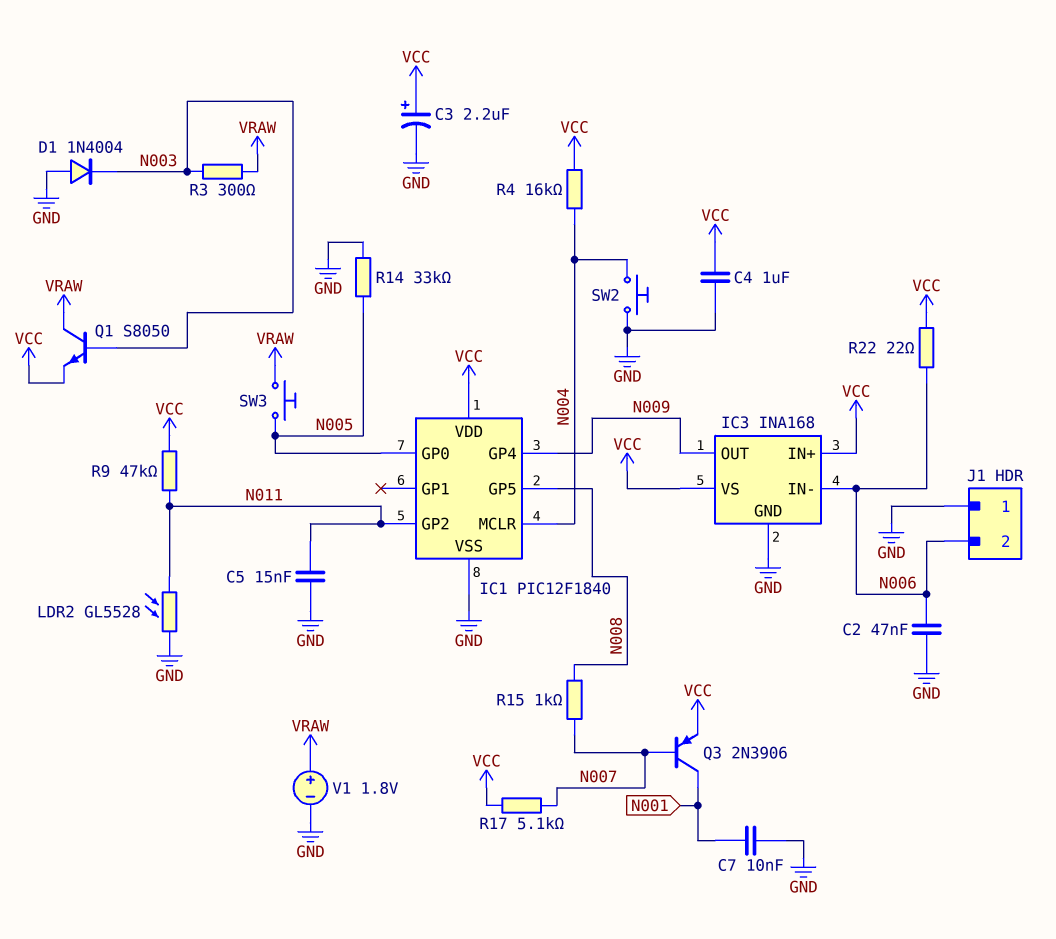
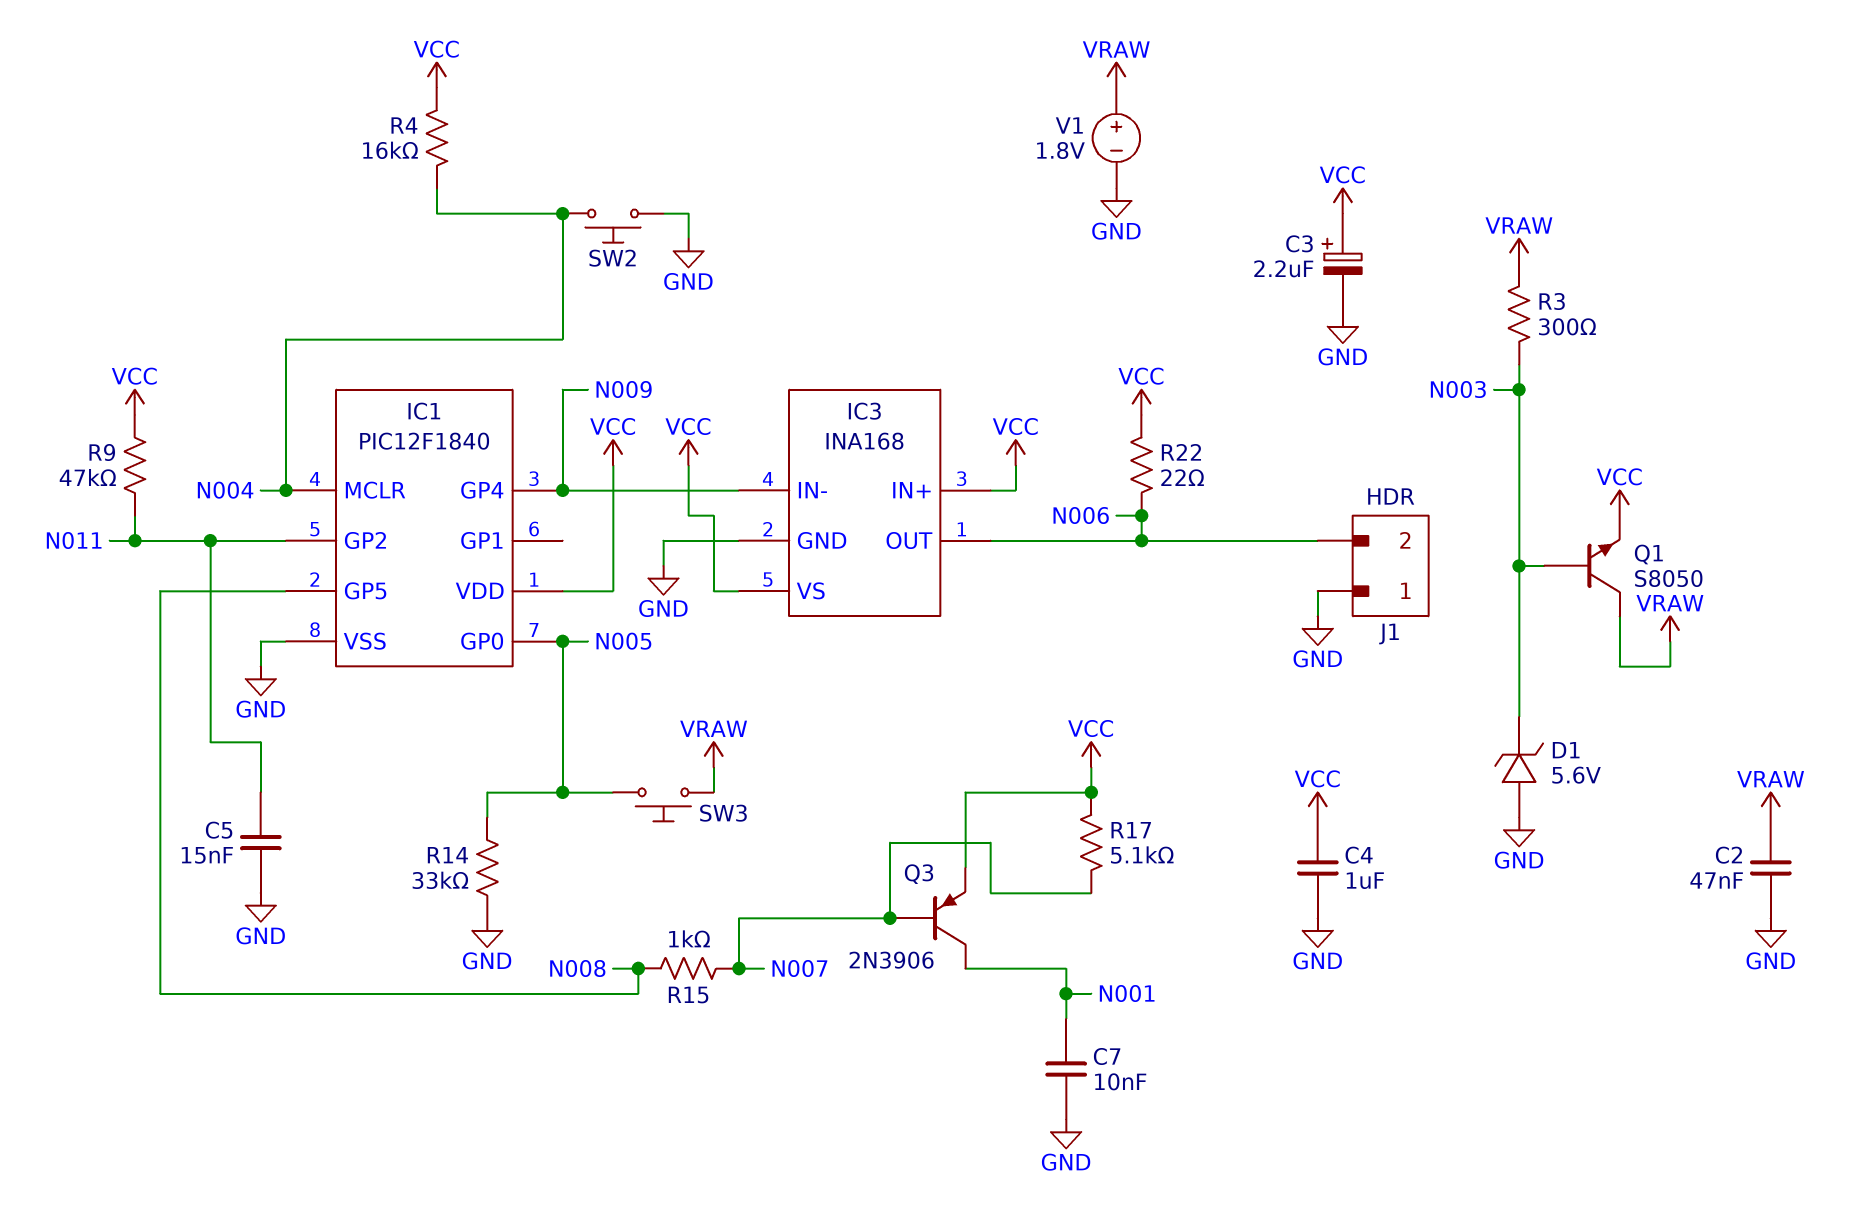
C2: 47nF (GND, N006) -> 47nF (GND, VRAW)
D1: diode 1N4004 (A GND, K N003) -> zener 5.6V (A GND, K N003)
IC3 pin IN-: N006 -> N009
IC3 pin OUT: N009 -> N006
LDR2: GL5528 (GND, N011) -> none

